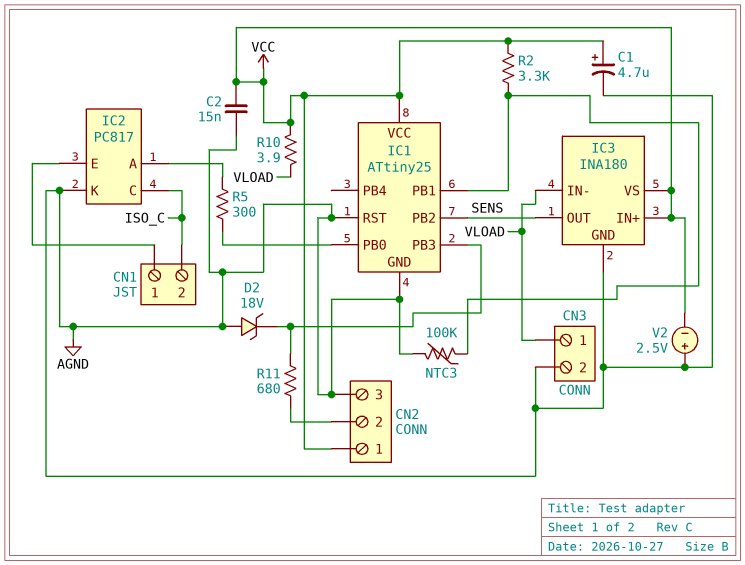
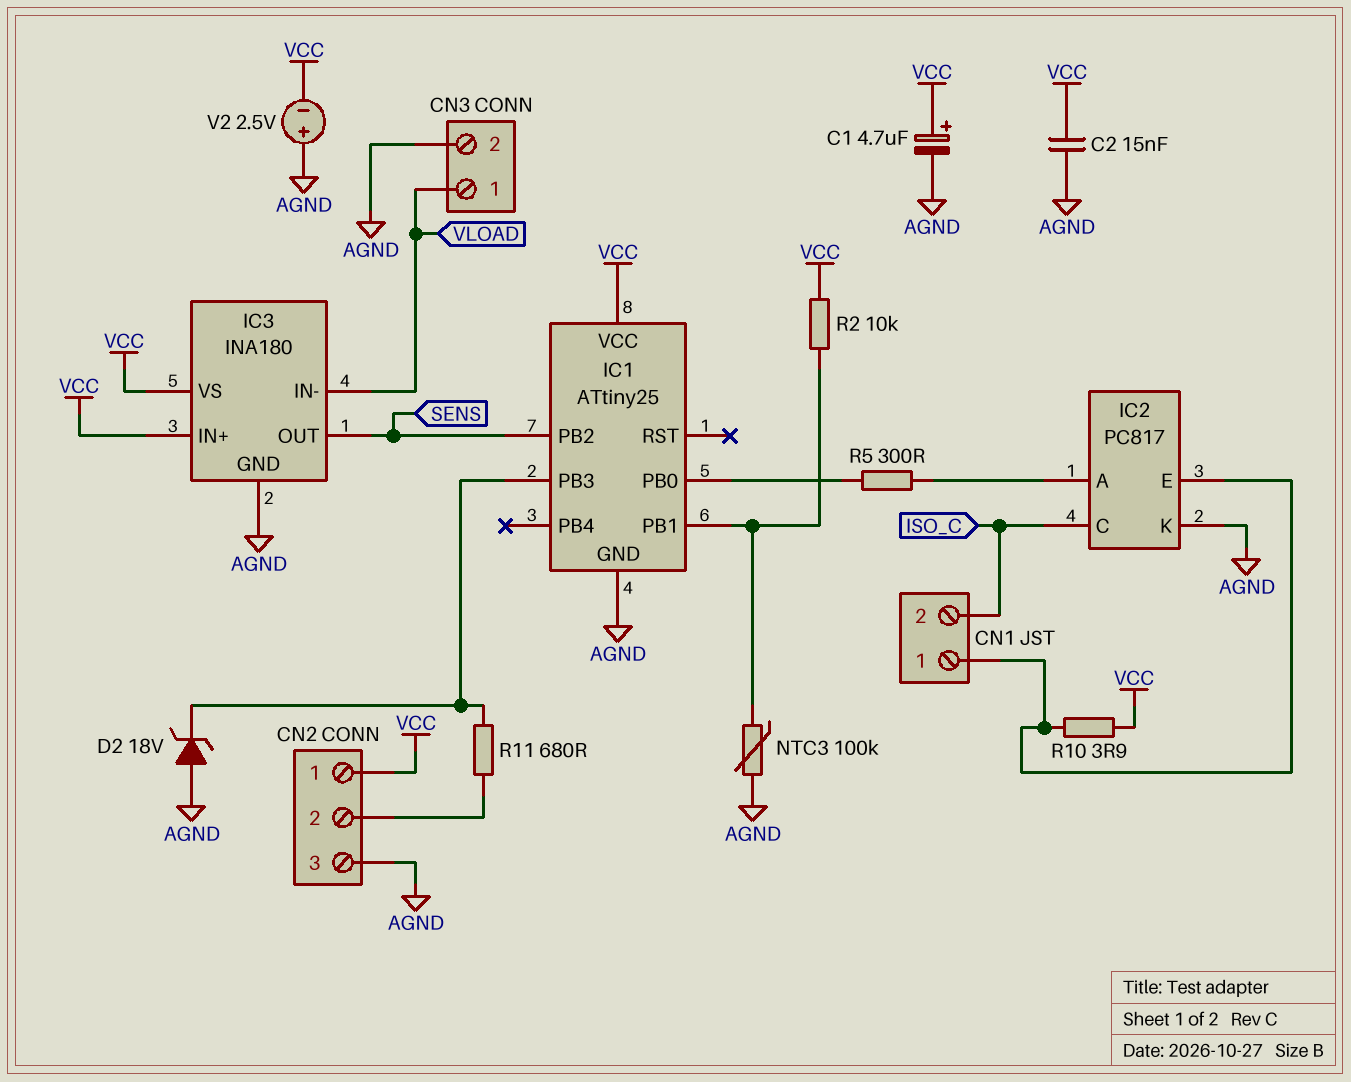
IC1 pin RST: AGND -> none
R2: 3.3k (IC1/PB1, VCC) -> 10k (IC1/PB1, VCC)
R10: 3.9 (VCC, VLOAD) -> 3.9 (CN1/1, VCC)

